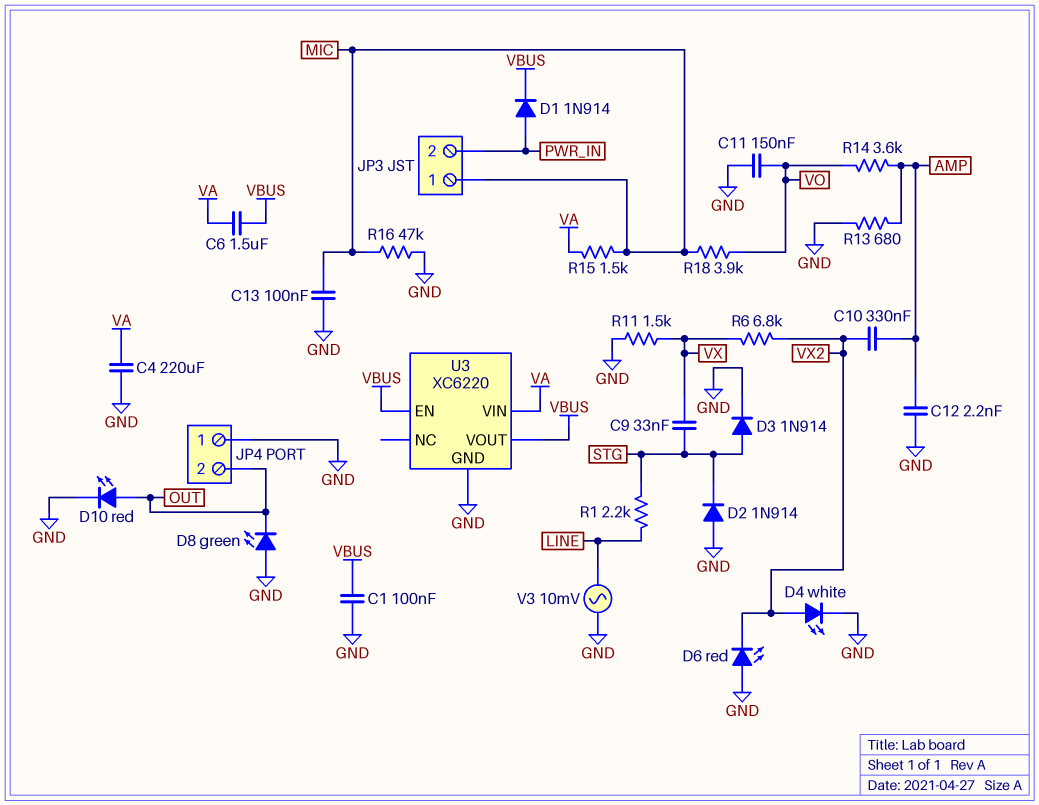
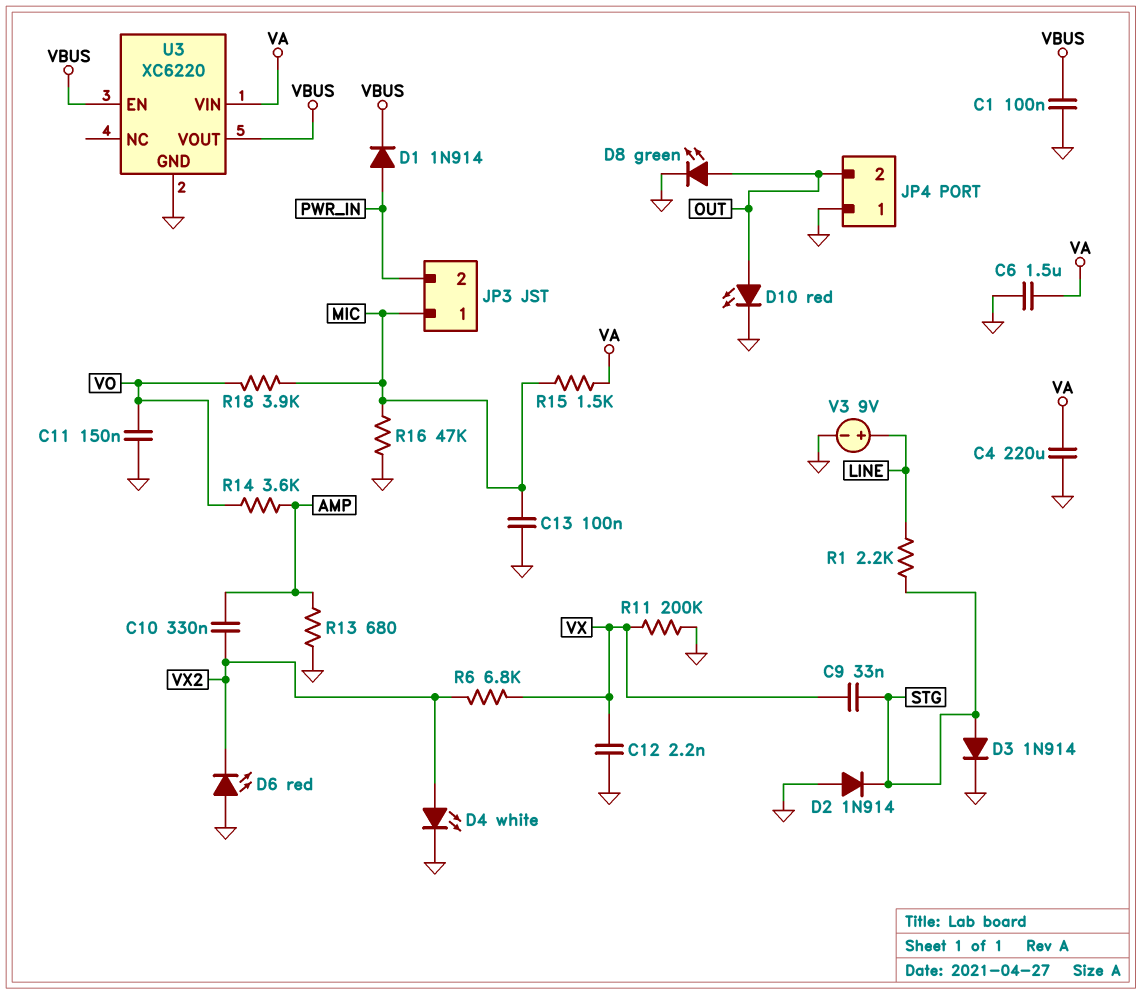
C6: 1.5uF (VA, VBUS) -> 1.5uF (GND, VA)
C12: 2.2nF (AMP, GND) -> 2.2nF (GND, VX)
D8: LED green (A GND, K OUT) -> LED green (A OUT, K GND)
R11: 1.5k (GND, VX) -> 200k (GND, VX)
V3: AC 10mV (GND, LINE) -> 9V (plus LINE, minus GND)

